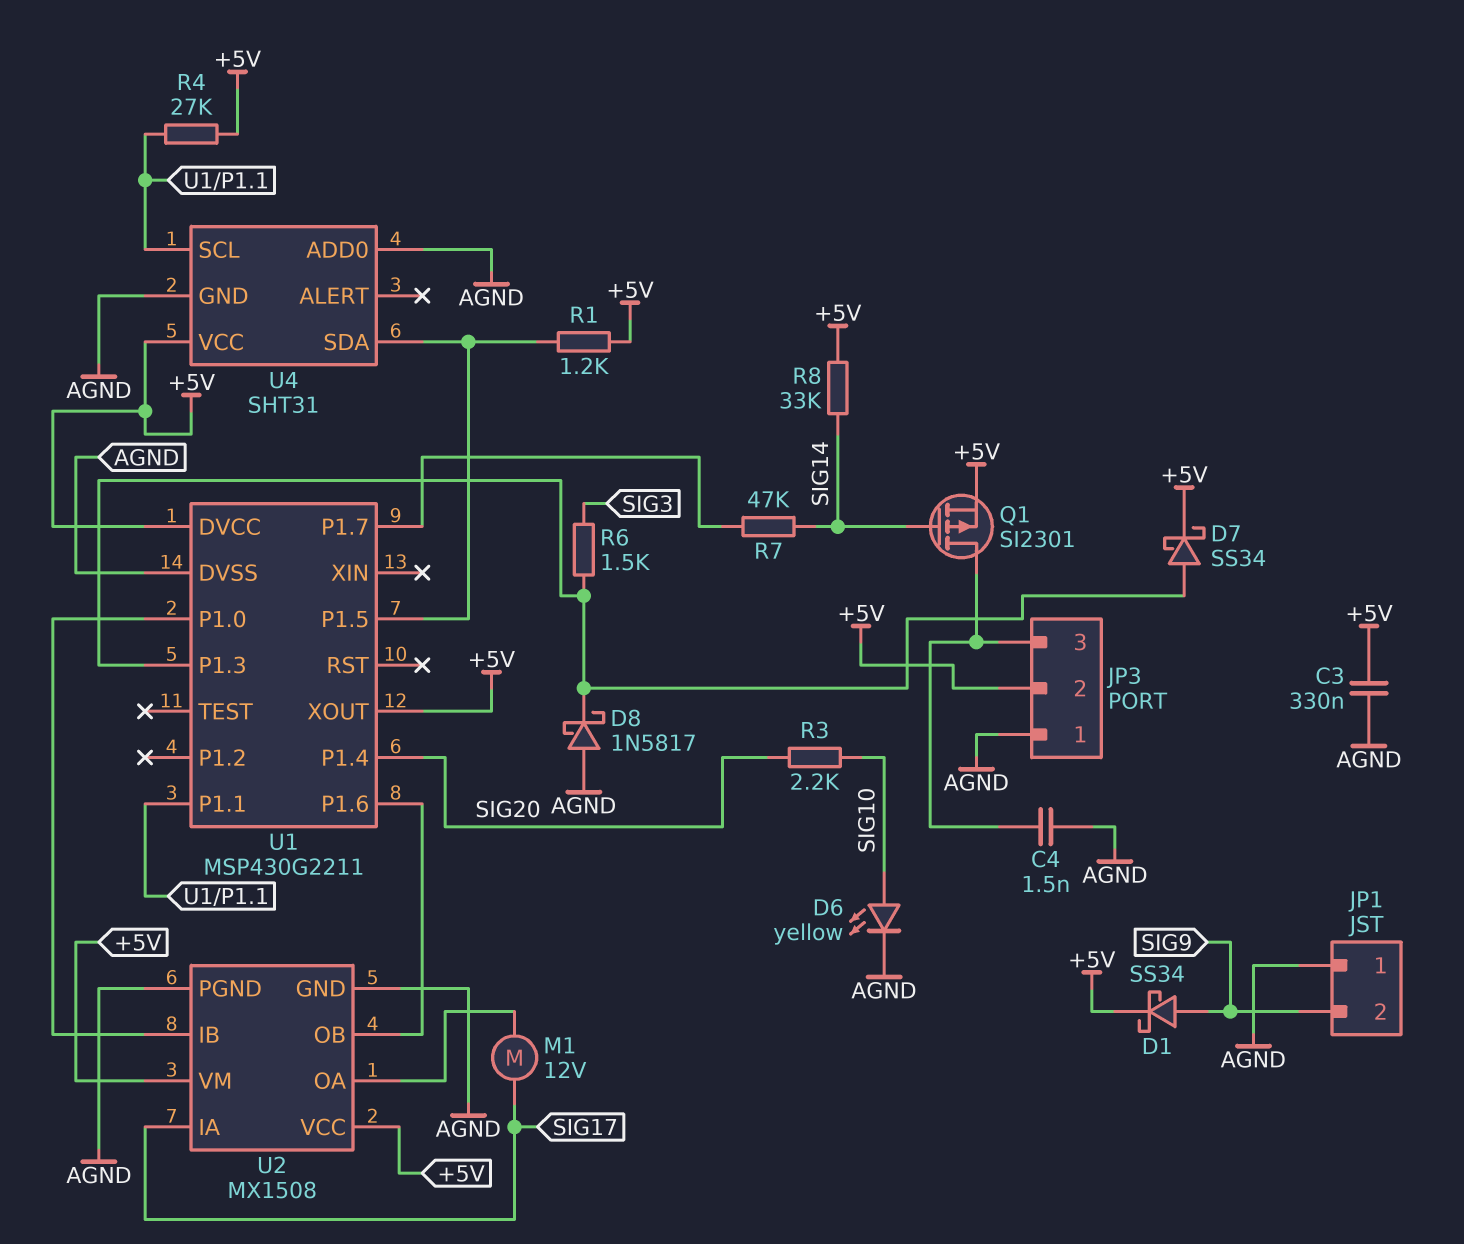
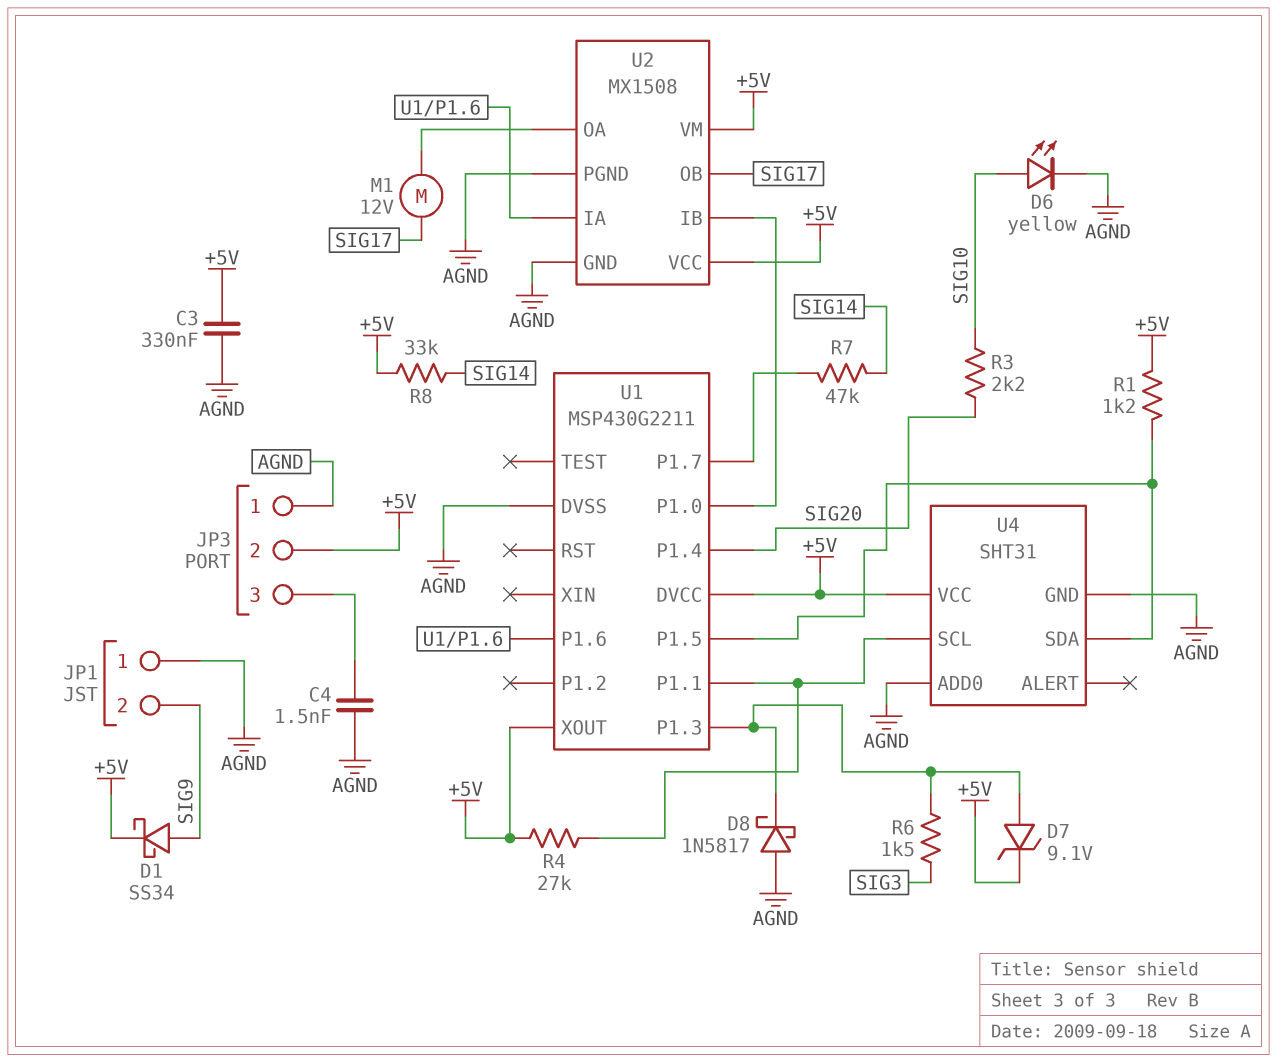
D7: schottky SS34 (A U1/P1.3, K +5V) -> zener 9.1V (A U1/P1.3, K +5V)
Q1: PMOS SI2301 (G SIG14, D JP3/3, S +5V) -> none
U2 pin IA: SIG17 -> U1/P1.6
U2 pin OB: U1/P1.6 -> SIG17

